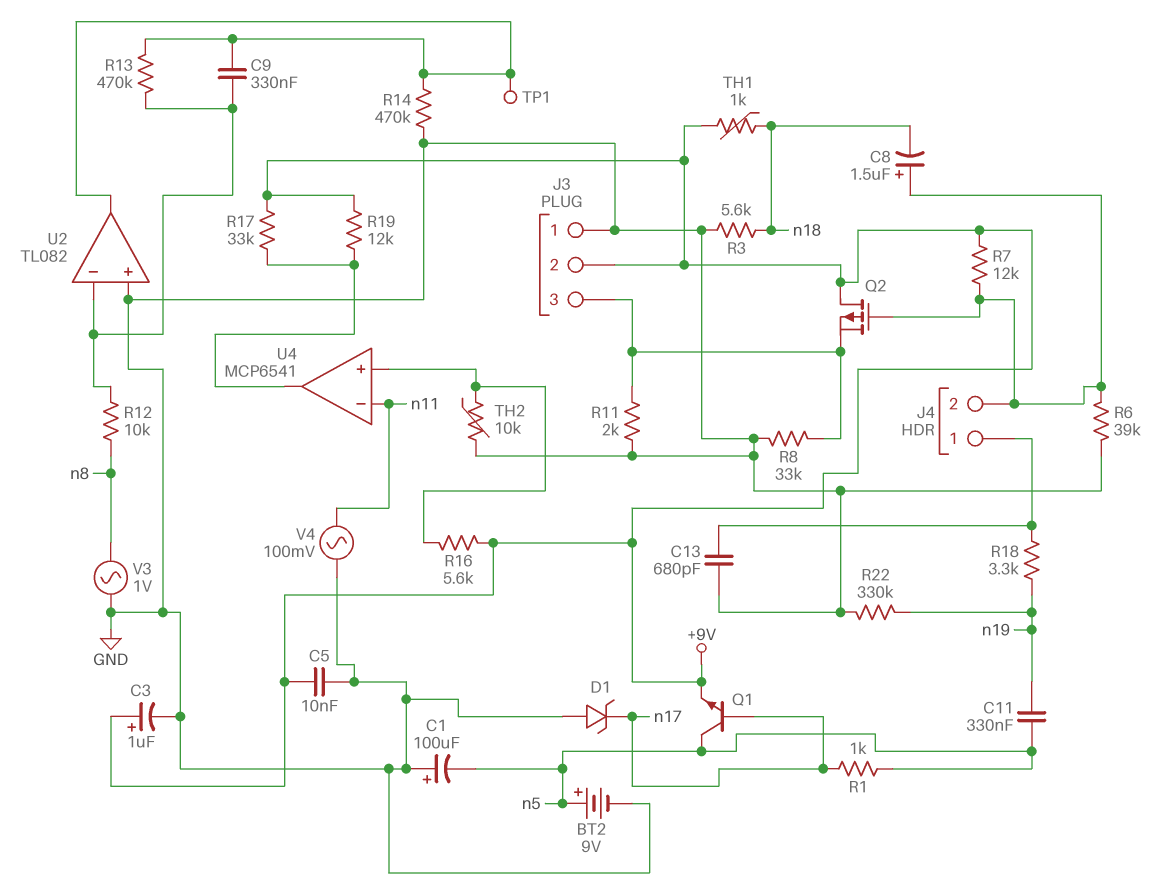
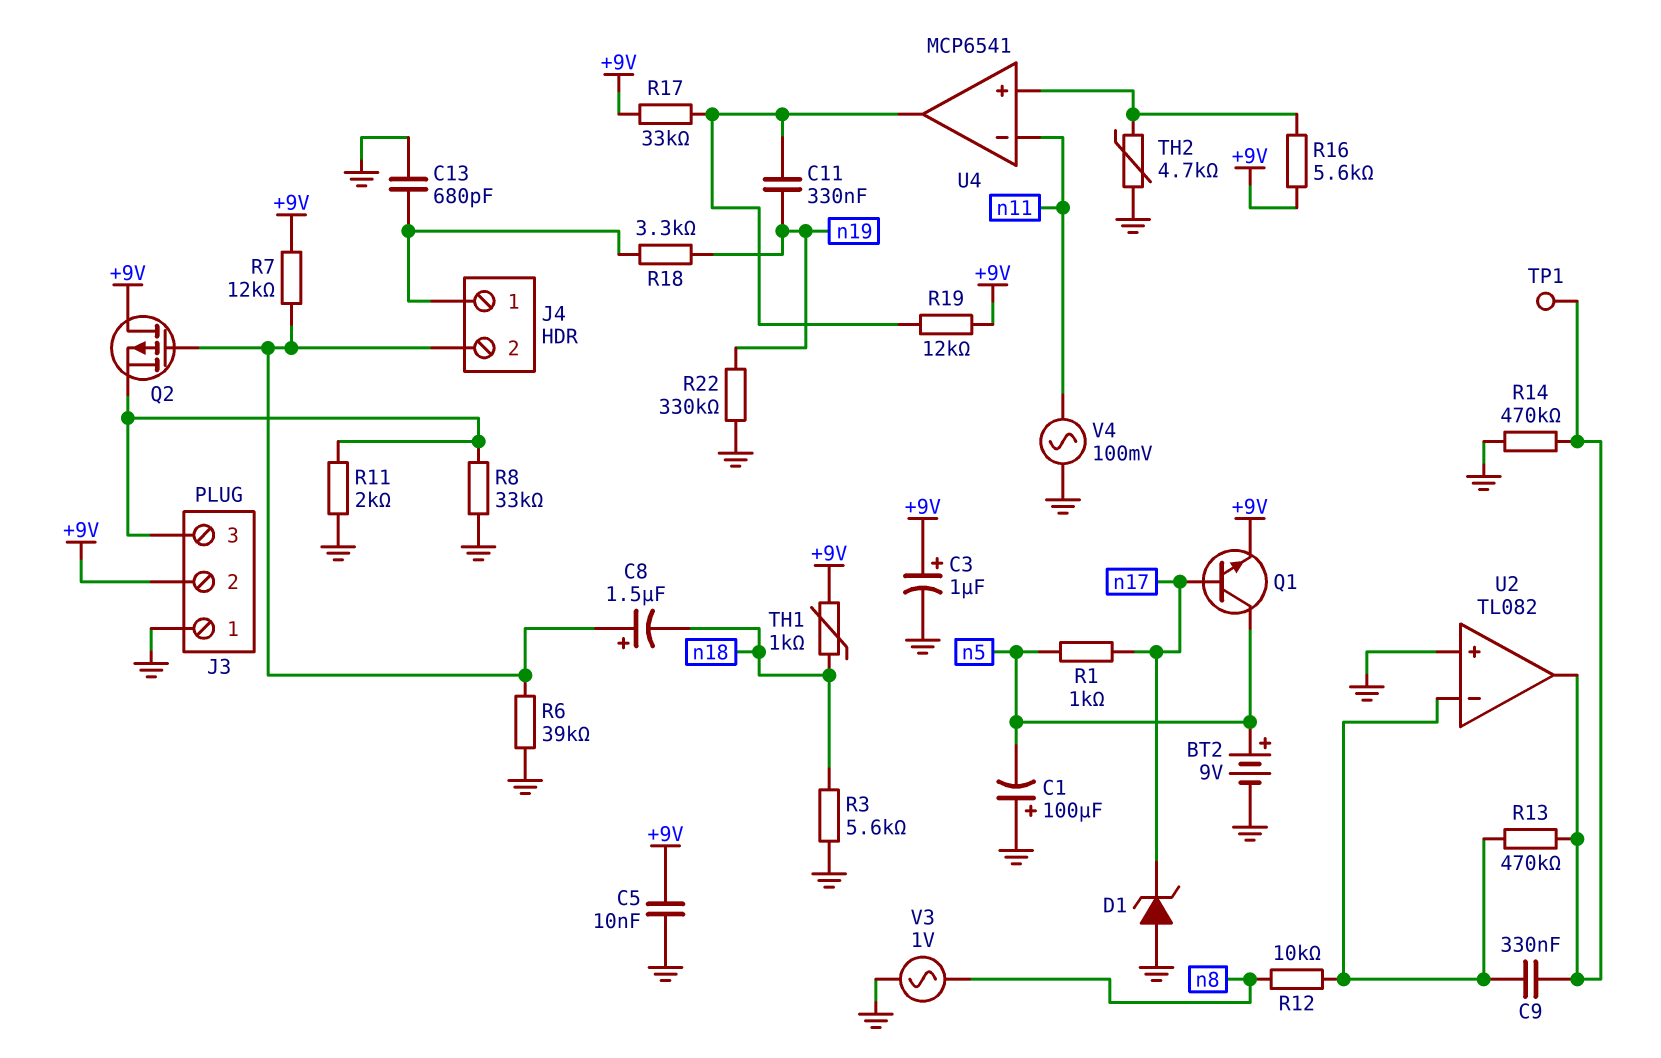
C11: 330nF (n5, n19) -> 330nF (U4/out, n19)
TH2: 10k (GND, U4/in+) -> 4.7k (GND, U4/in+)

